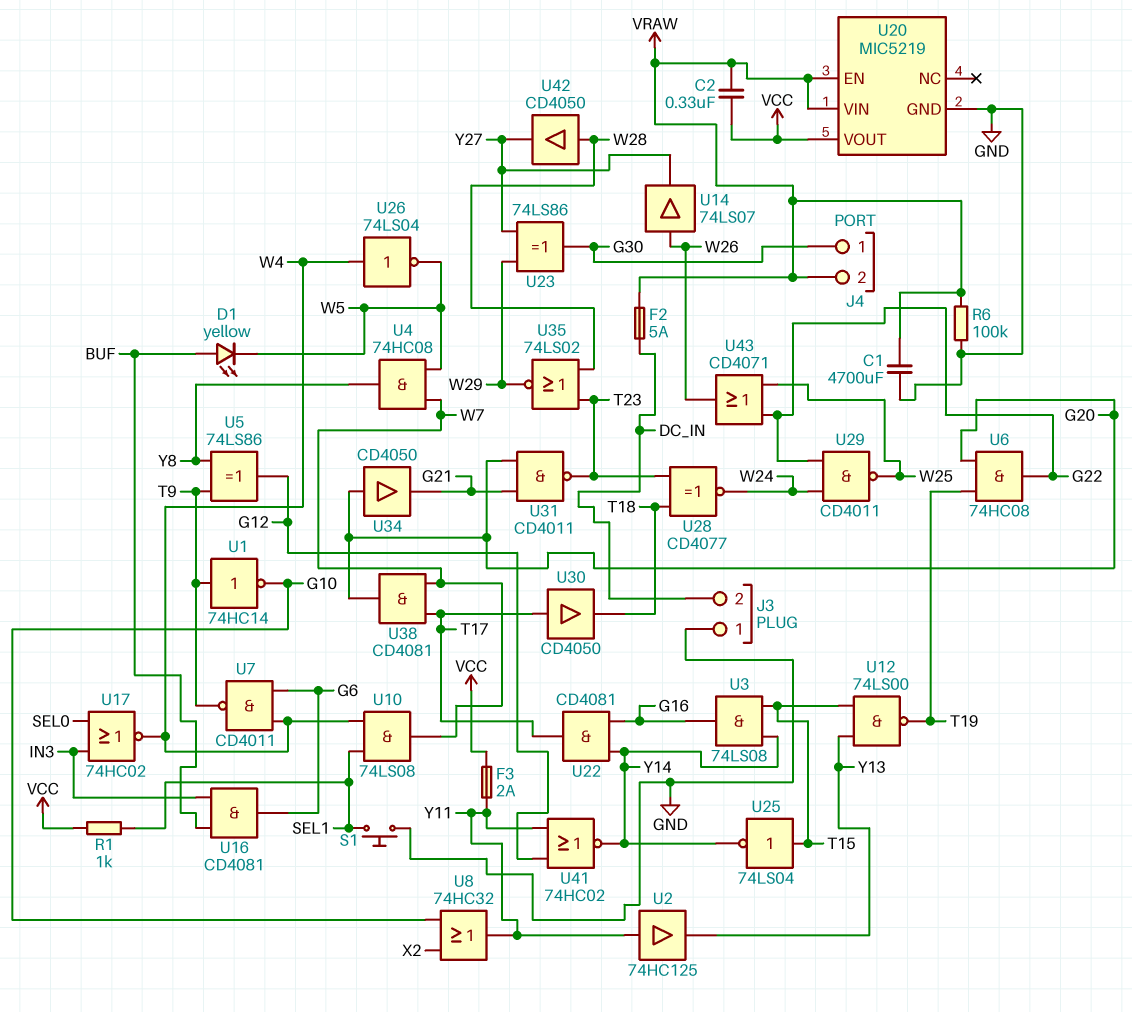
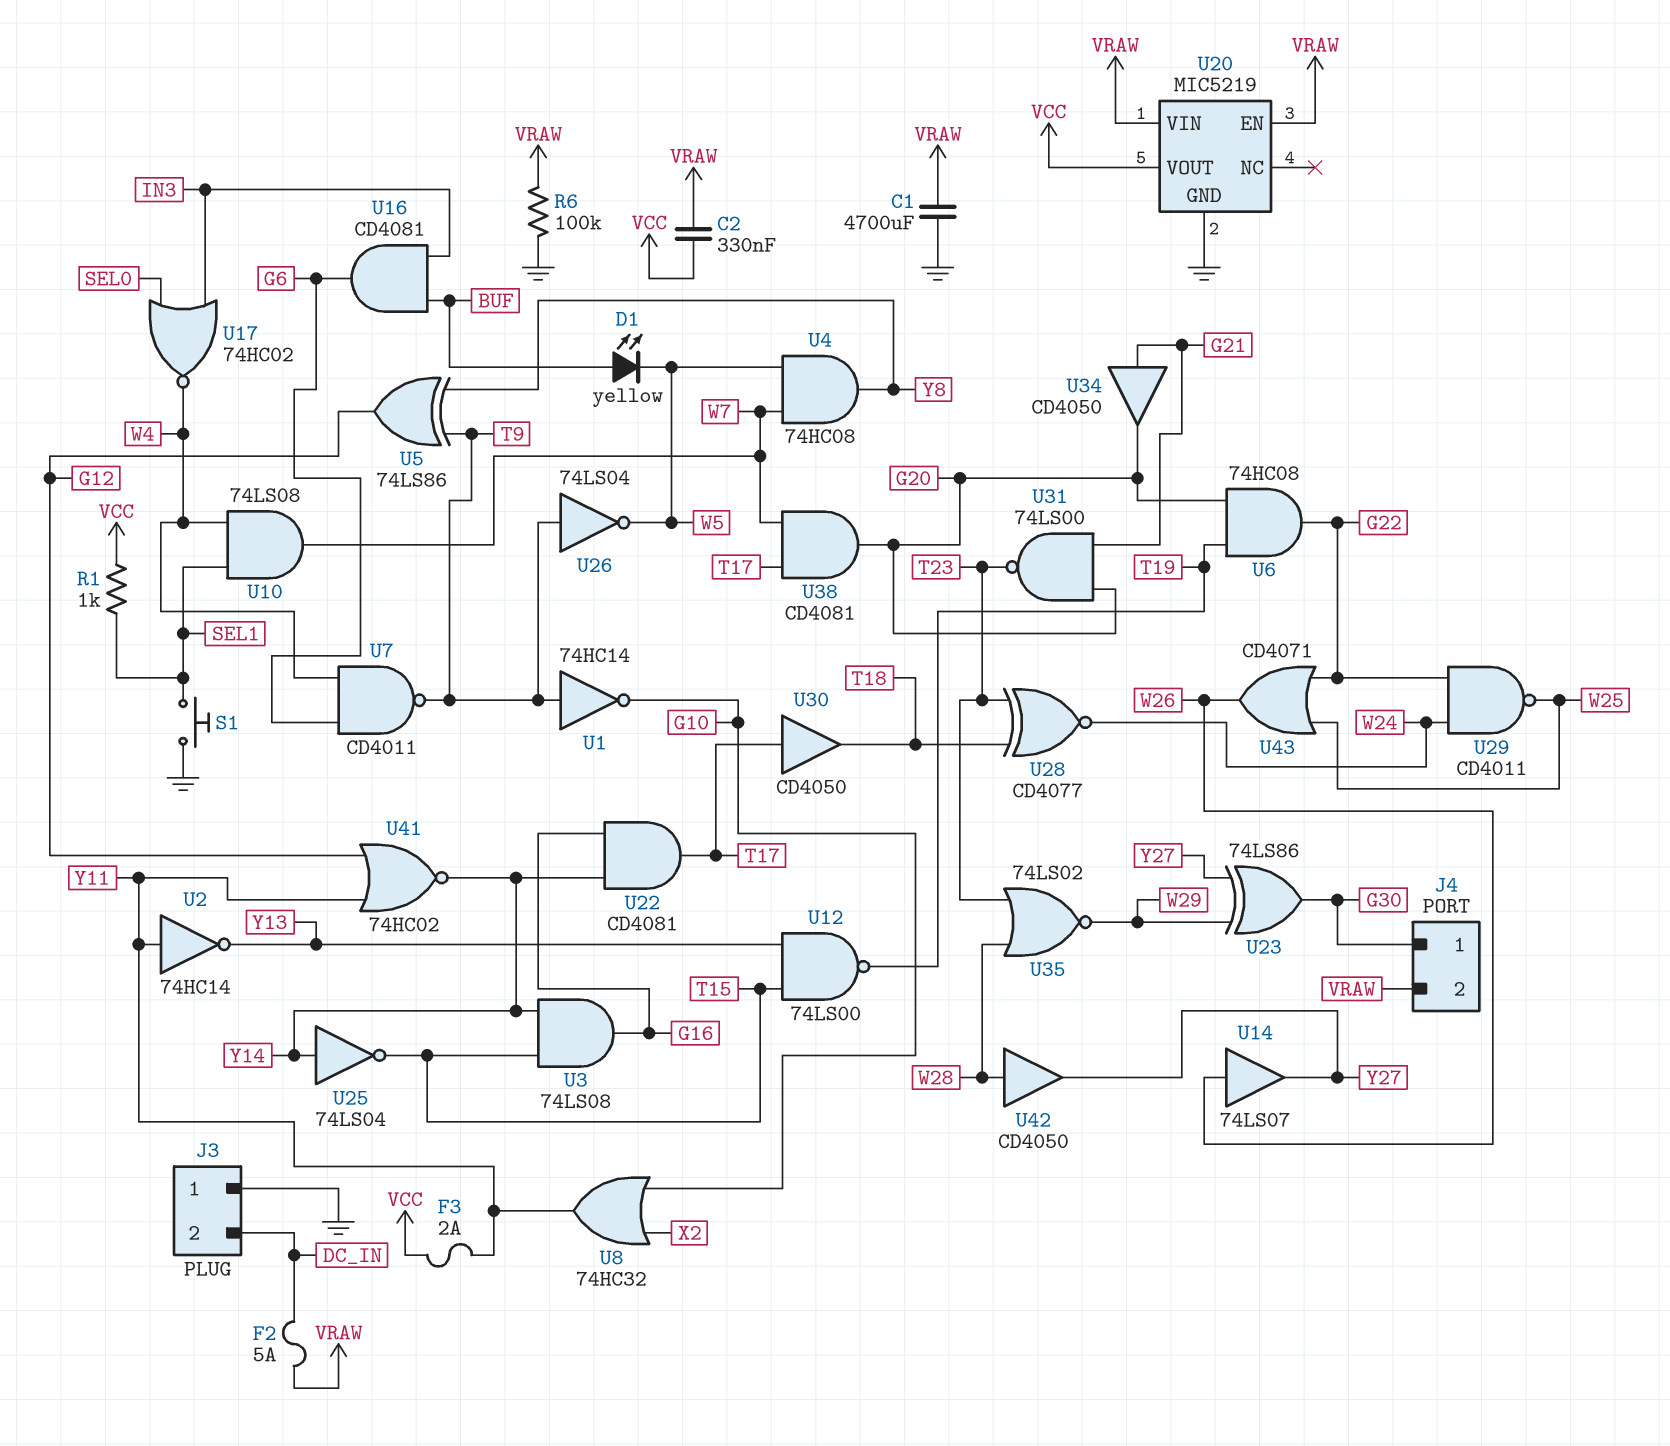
U2: buffer 74HC125 (in Y11, out Y13) -> NOT 74HC14 (in Y11, out Y13)
U25: NOT 74LS04 (in T15, out Y14) -> NOT 74LS04 (in Y14, out T15)
U26: NOT 74LS04 (in W4, out W5) -> NOT 74LS04 (in T9, out W5)
U31: NAND CD4011 (in G20, in G21, out T23) -> NAND 74LS00 (in G20, in G21, out T23)
U34: buffer CD4050 (in G20, out G21) -> buffer CD4050 (in G21, out G20)

